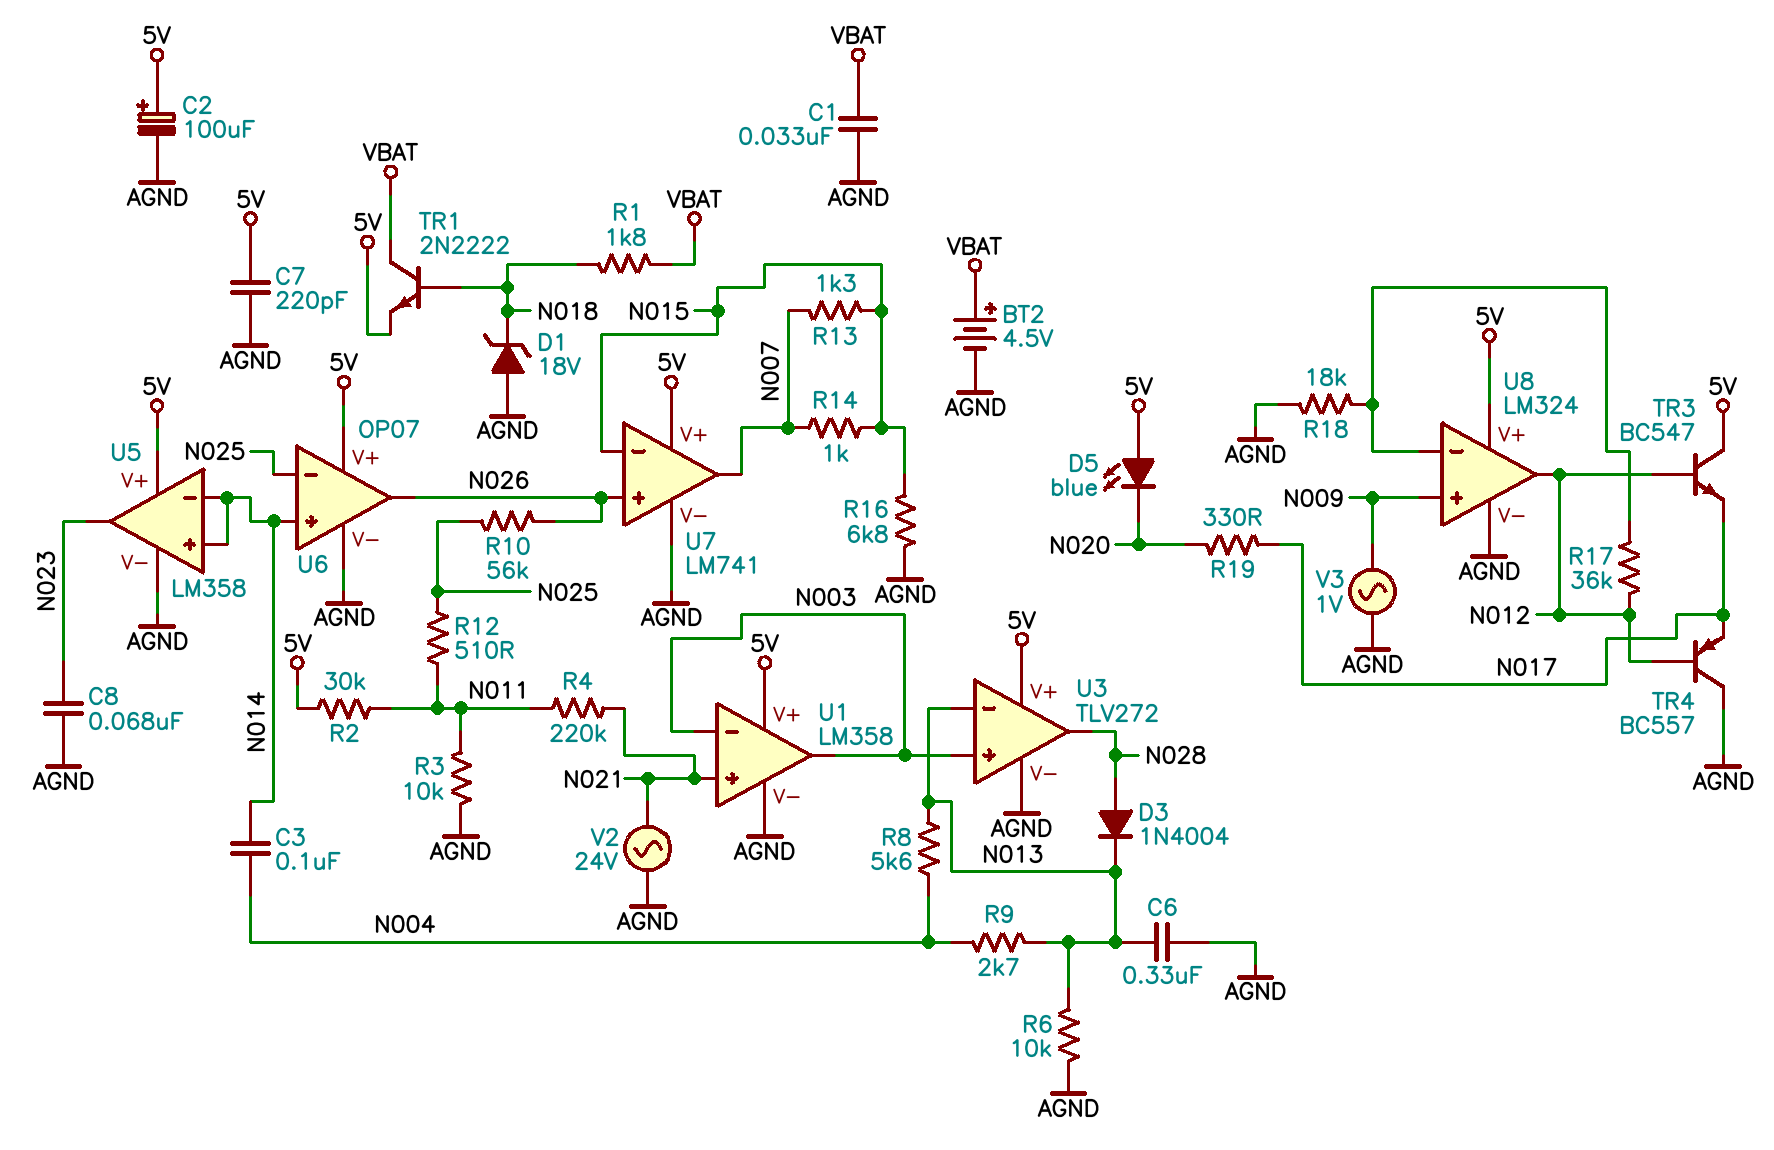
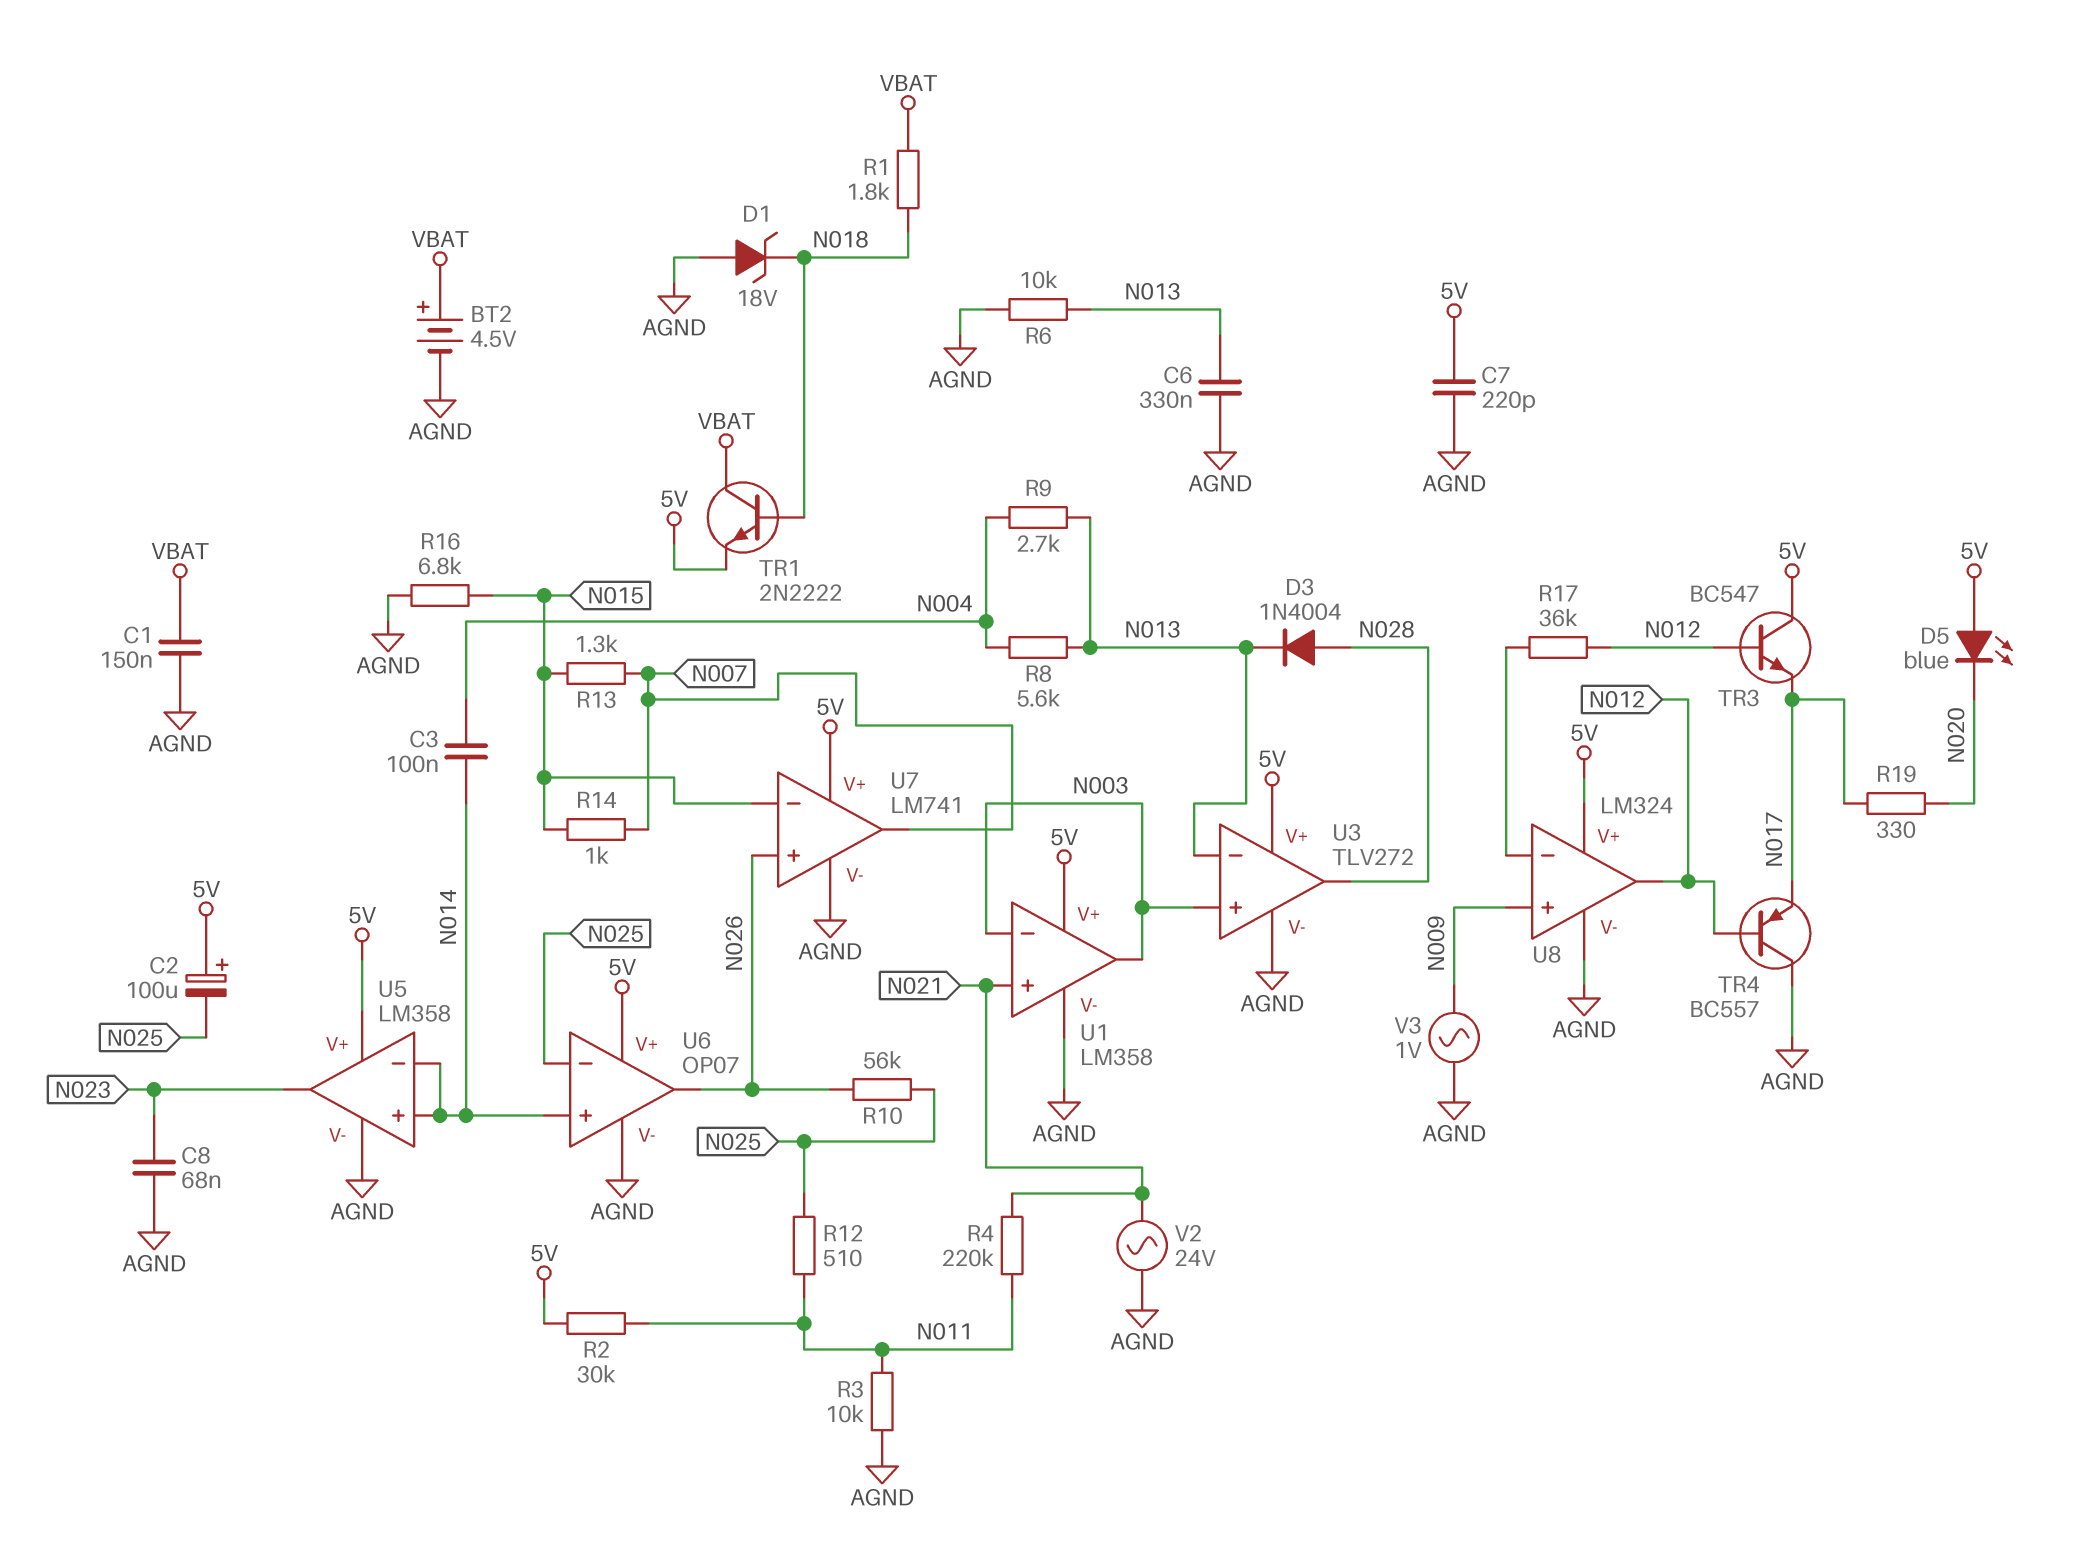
C1: 33nF (AGND, VBAT) -> 150nF (AGND, VBAT)
C2: 100uF (plus 5V, minus AGND) -> 100uF (plus 5V, minus N025)
R18: 18k (AGND, U8/in-) -> none

